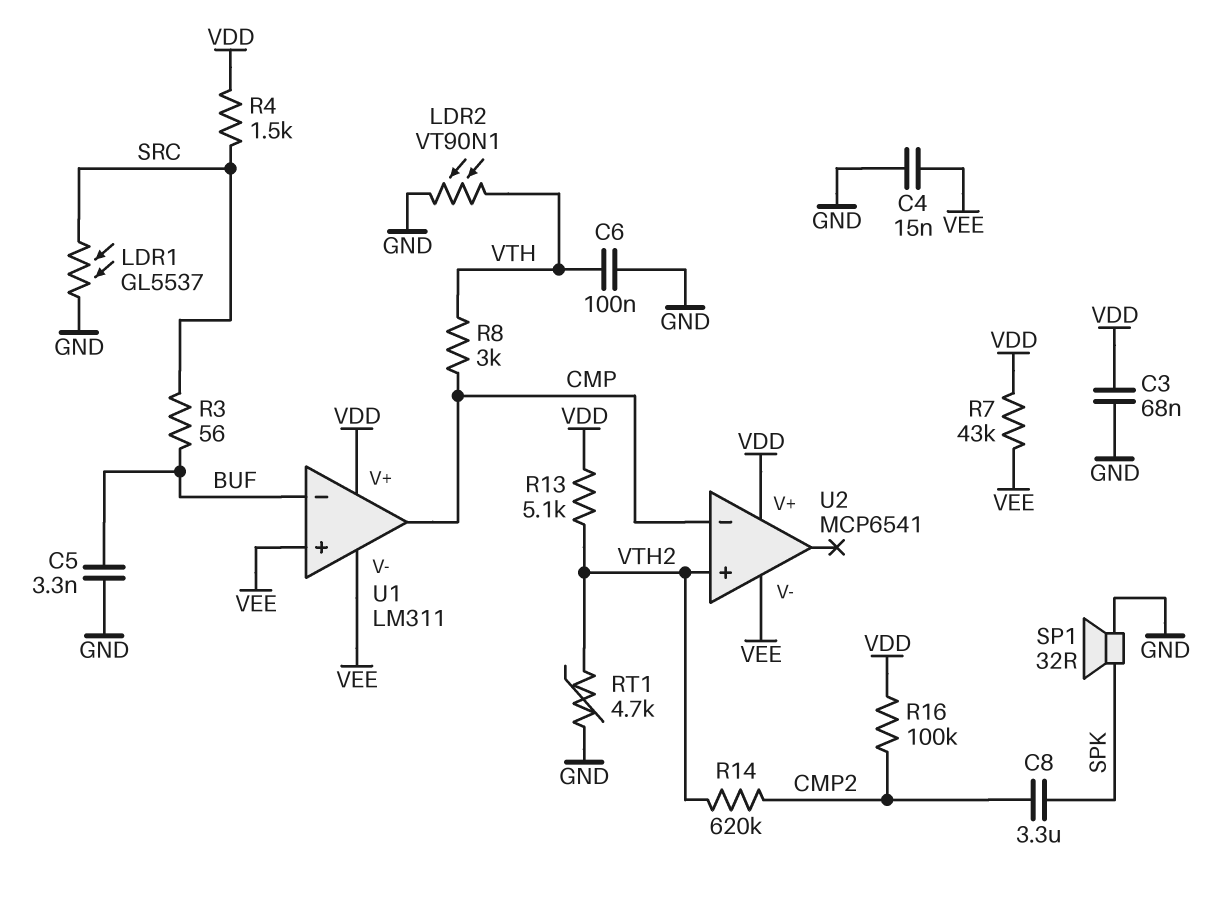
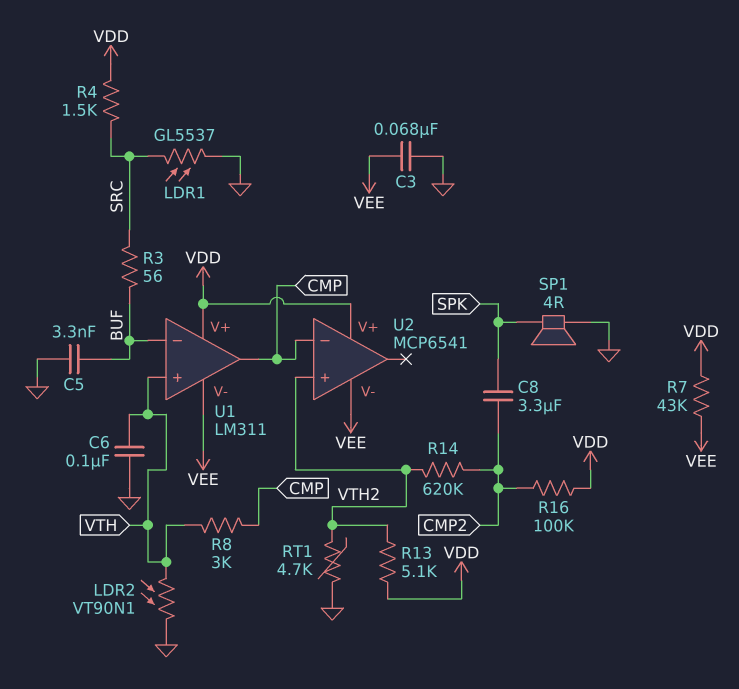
C3: 68nF (GND, VDD) -> 68nF (GND, VEE)
C4: 15nF (GND, VEE) -> none
SP1: speaker 32R (GND, SPK) -> speaker 4R (GND, SPK)
U1 pin in+: VEE -> VTH

